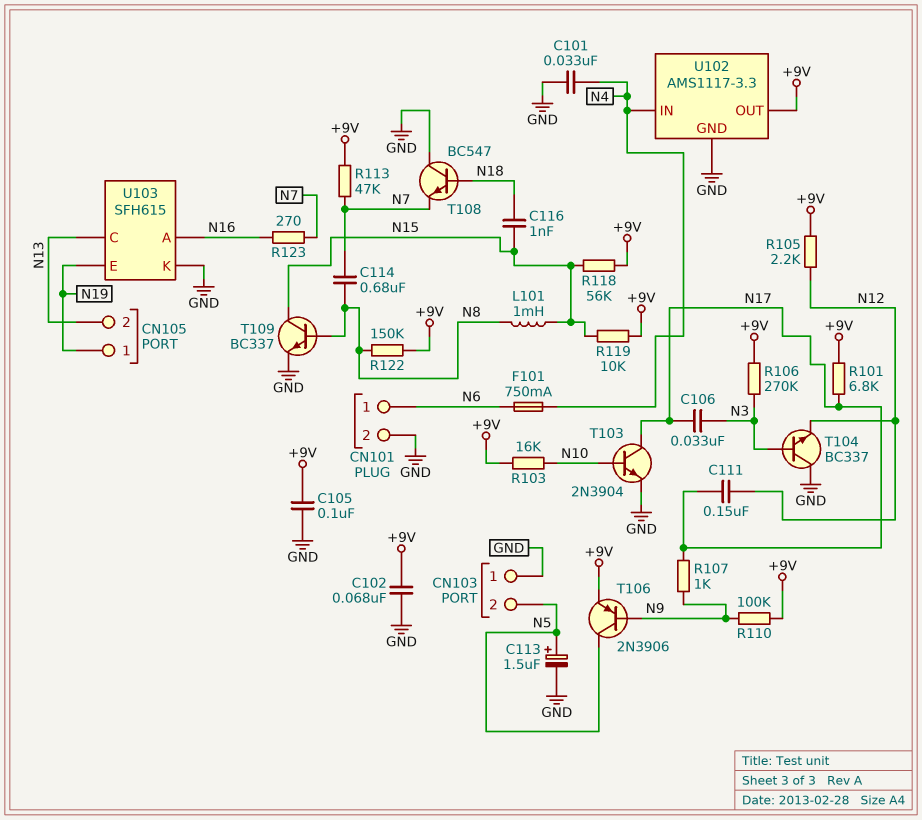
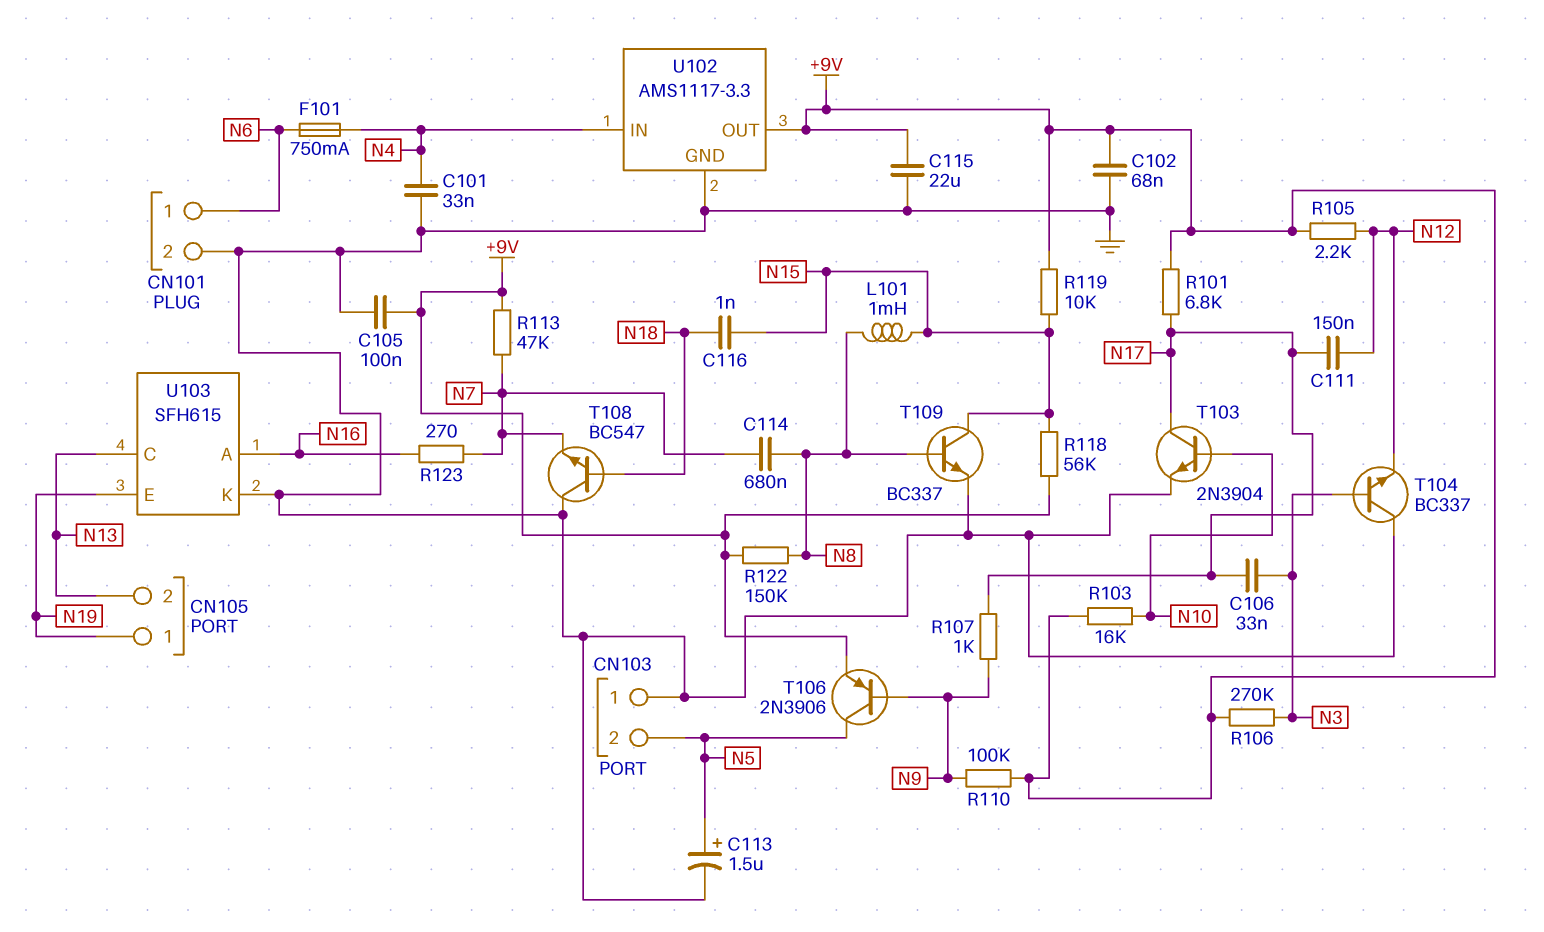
C115: none -> 22uF (+9V, GND)

